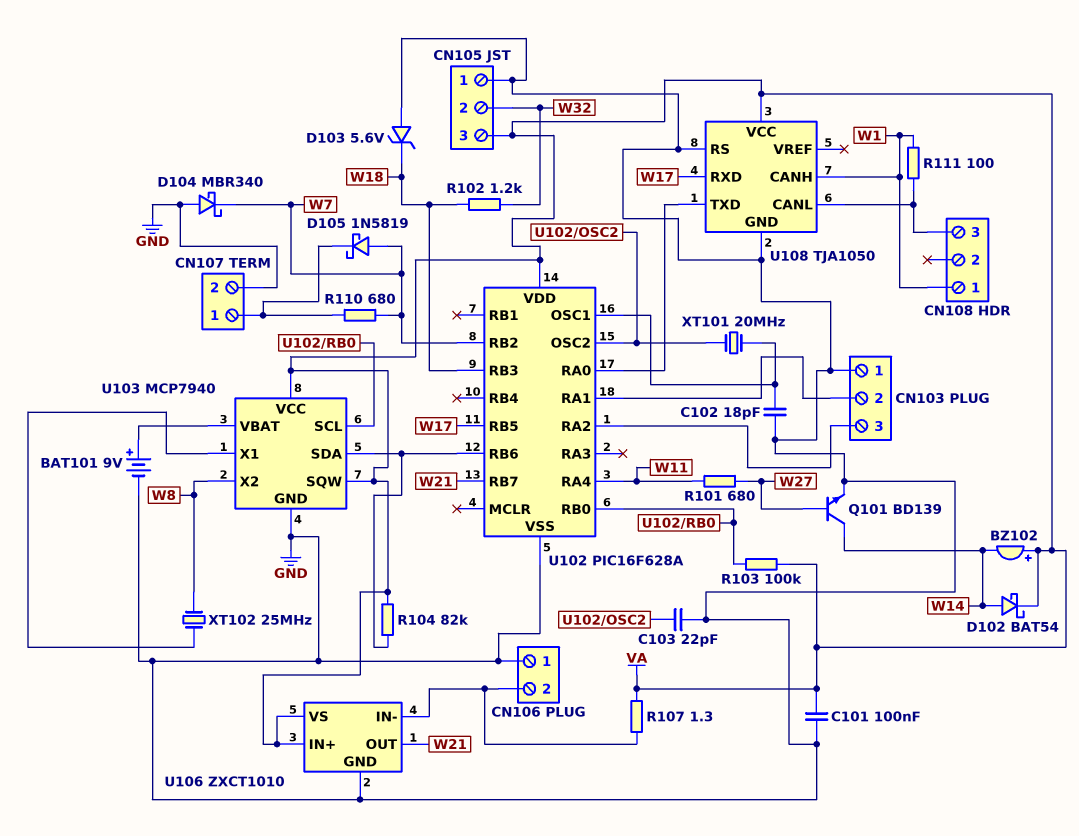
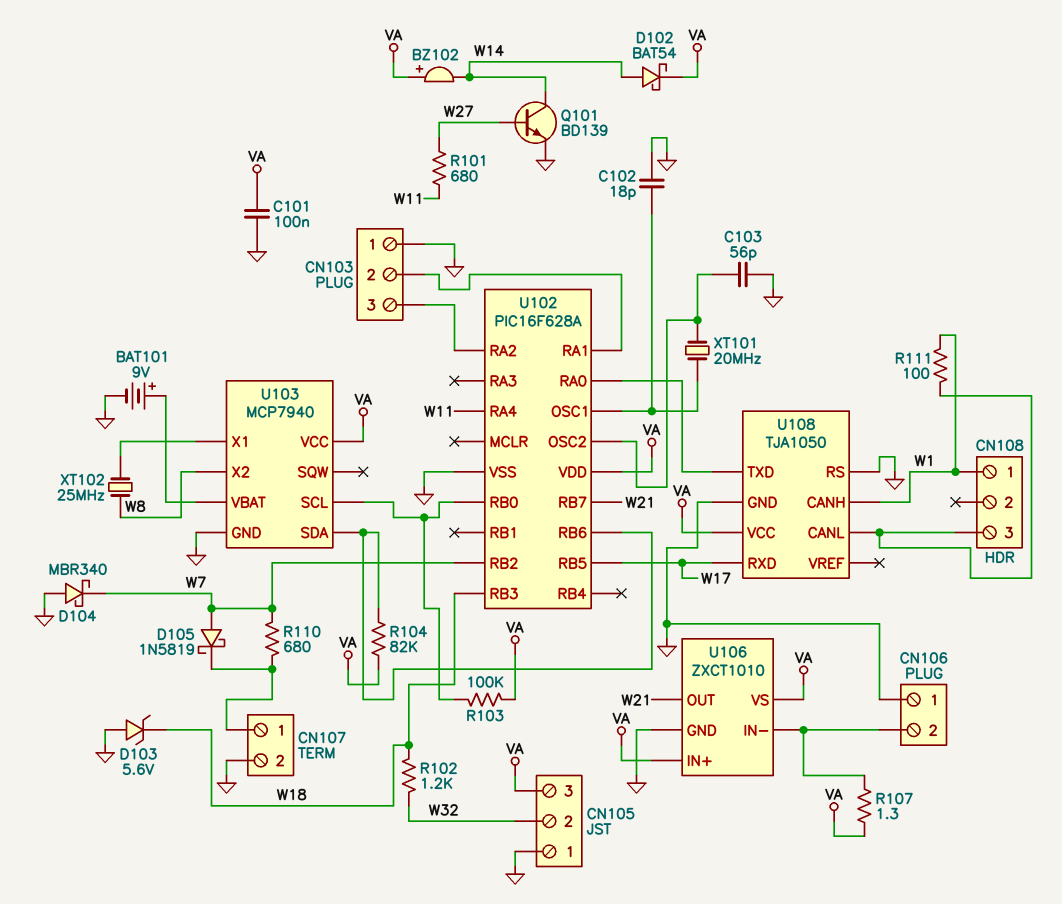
C103: 22pF (GND, U102/OSC2) -> 56pF (GND, U102/OSC2)
U103 pin SQW: VA -> none

